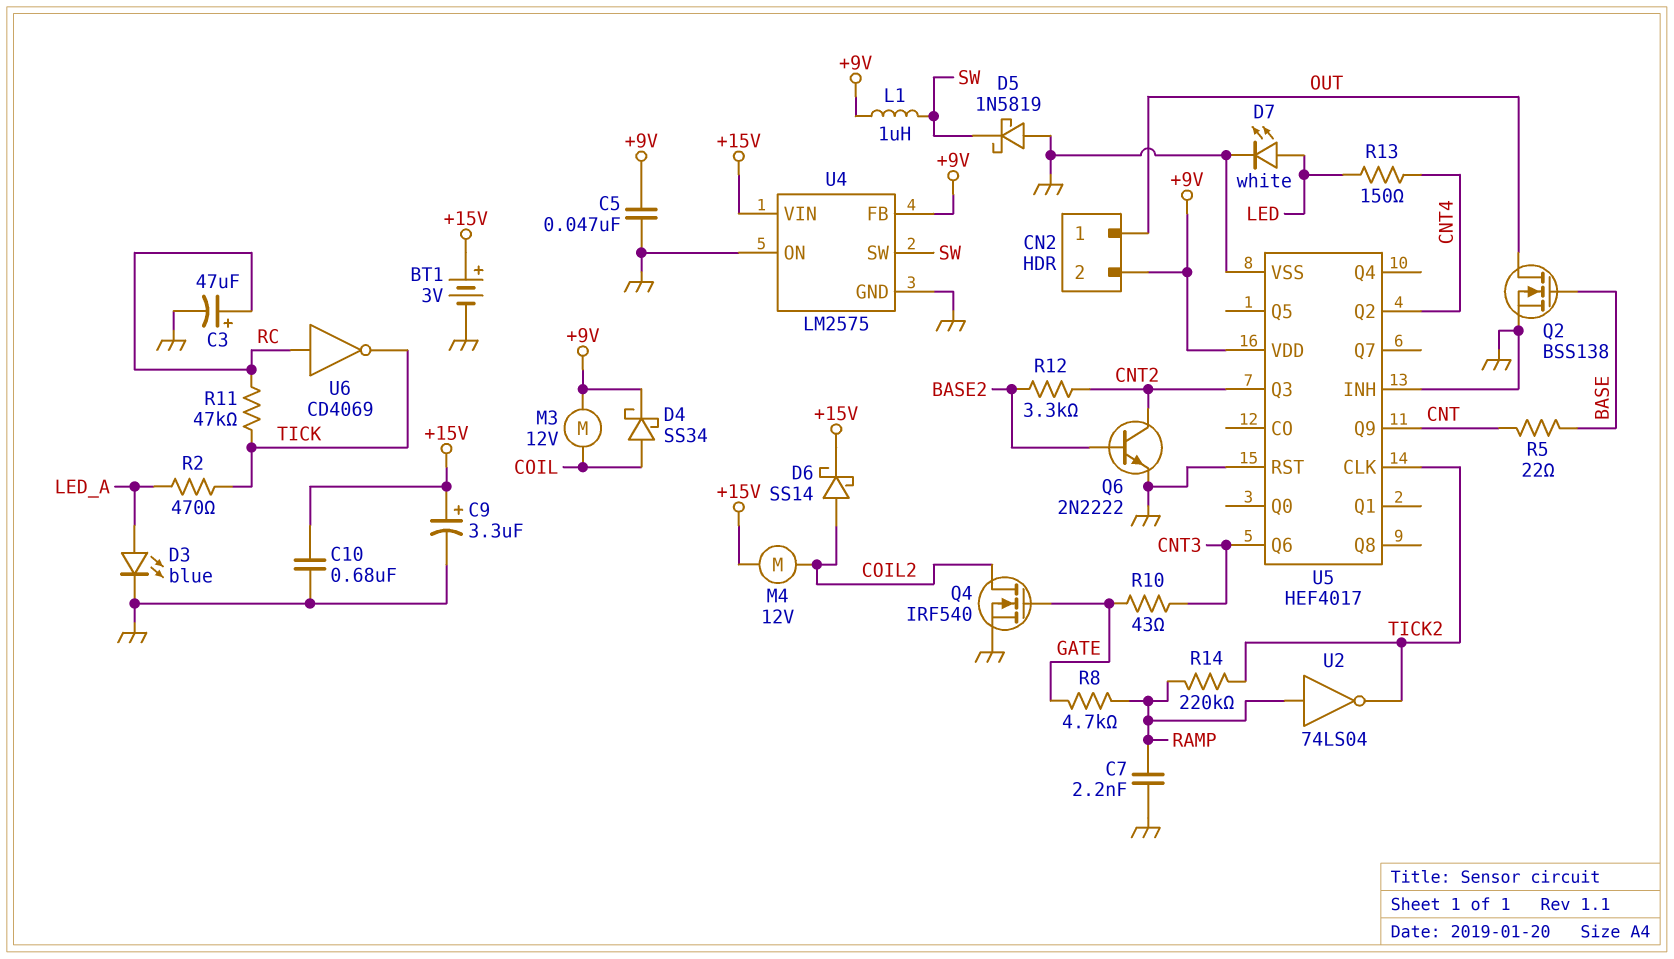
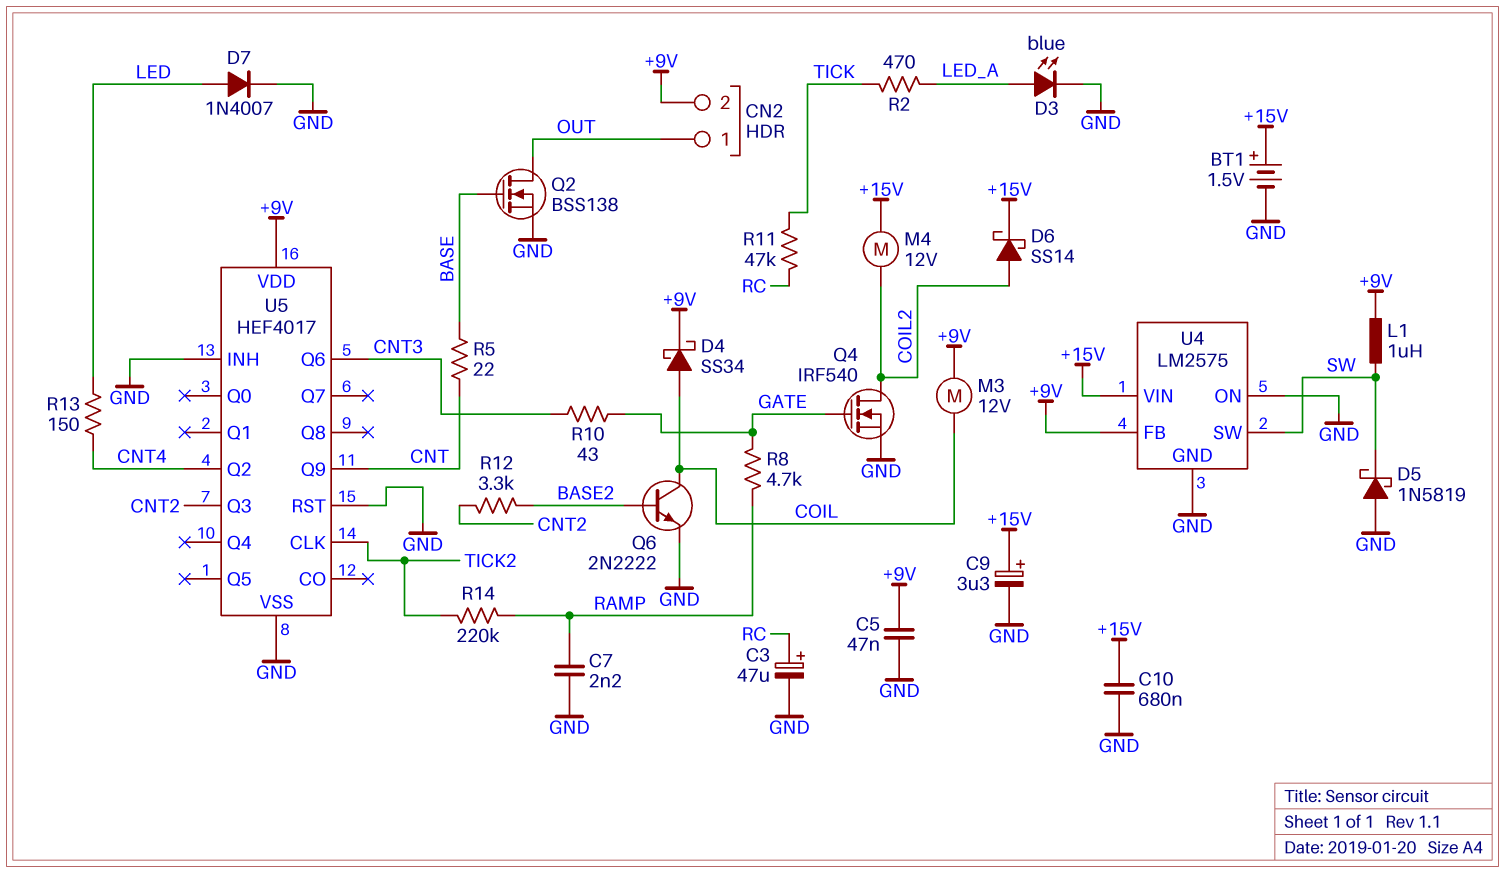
BT1: 3V (plus +15V, minus GND) -> 1.5V (plus +15V, minus GND)
D7: LED white (A LED, K GND) -> diode 1N4007 (A LED, K GND)
Q6: NPN 2N2222 (B BASE2, C CNT2, E GND) -> NPN 2N2222 (B BASE2, C COIL, E GND)
U2: NOT 74LS04 (in RAMP, out TICK2) -> none
U6: NOT CD4069 (in RC, out TICK) -> none

